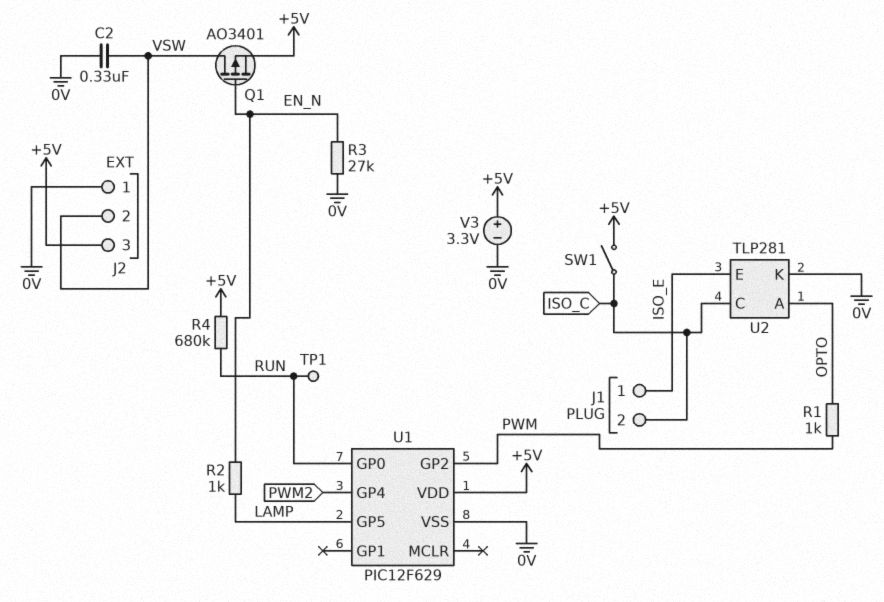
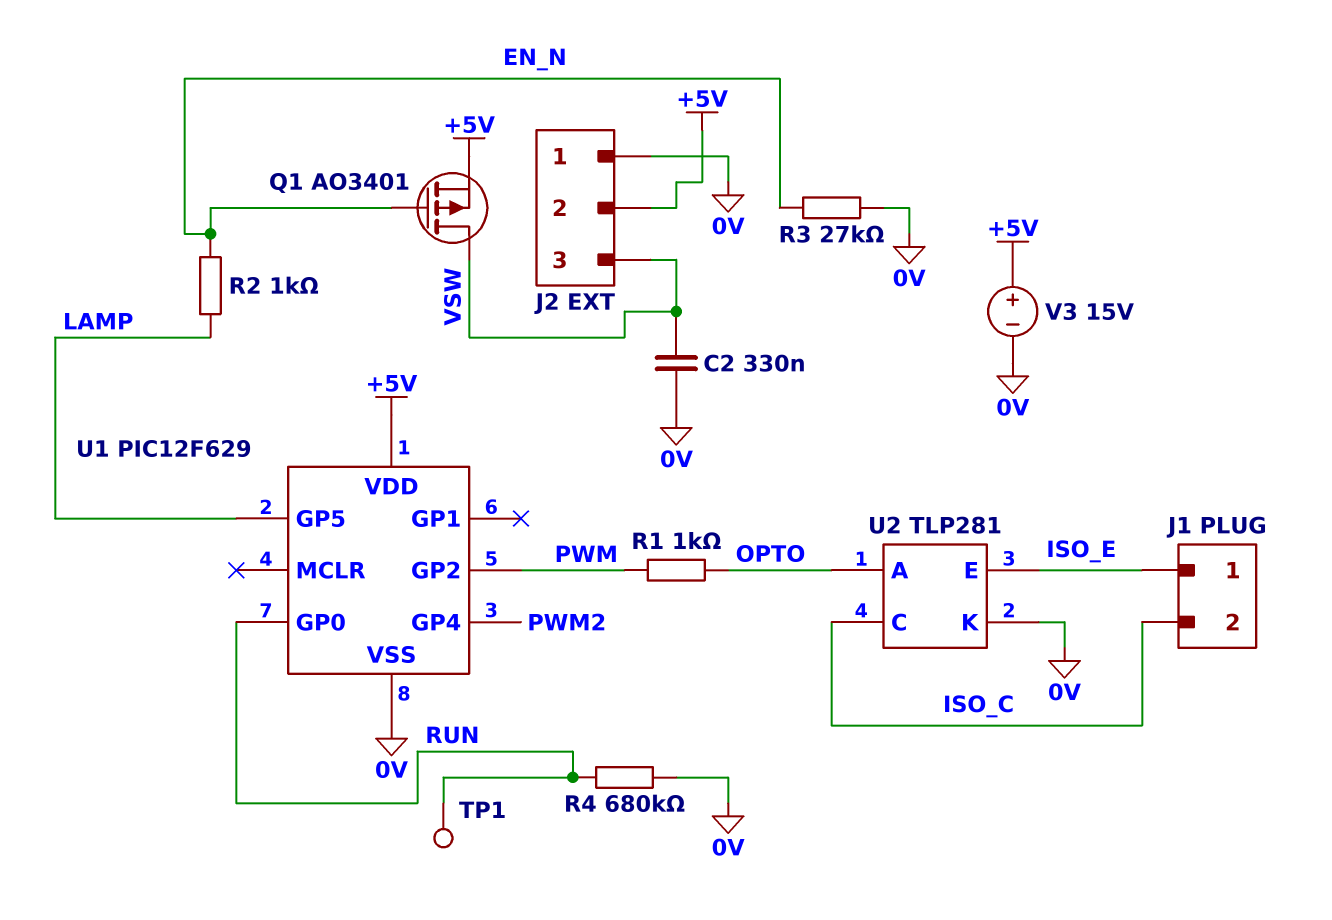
J2 pin 2: VSW -> +5V
J2 pin 3: +5V -> VSW
R4: 680k (+5V, RUN) -> 680k (0V, RUN)
SW1: switch (+5V, ISO_C) -> none
V3: 3.3V (plus +5V, minus 0V) -> 15V (plus +5V, minus 0V)

